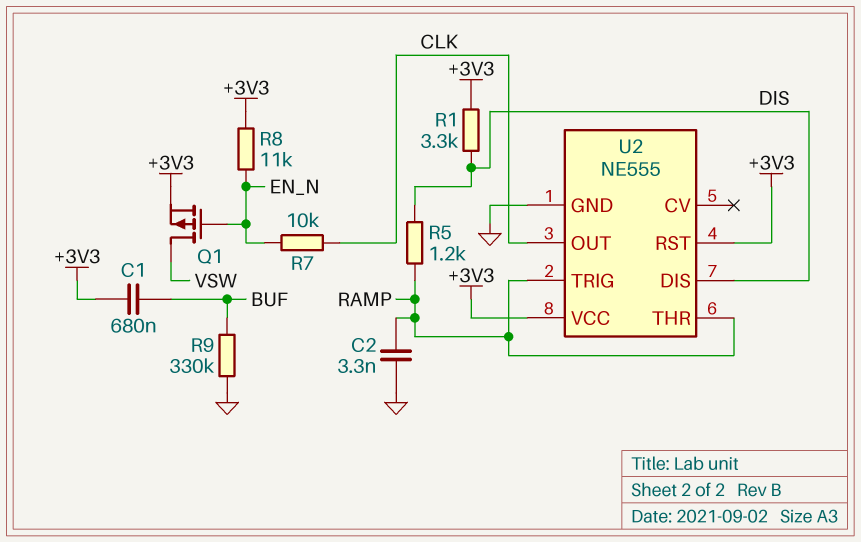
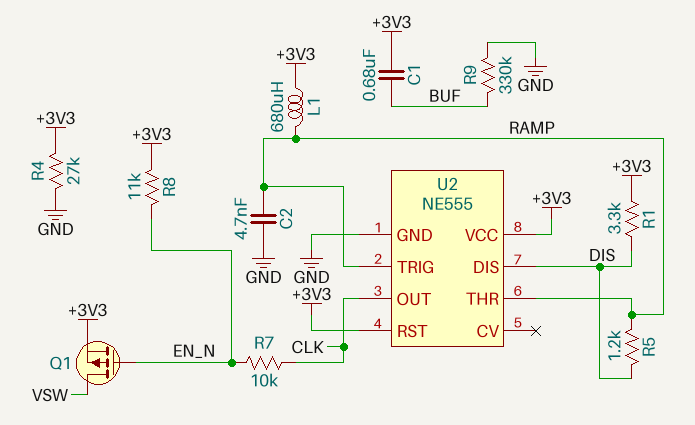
C2: 3.3nF (GND, RAMP) -> 4.7nF (GND, RAMP)
L1: none -> 680uH (+3V3, RAMP)
R4: none -> 27k (+3V3, GND)

